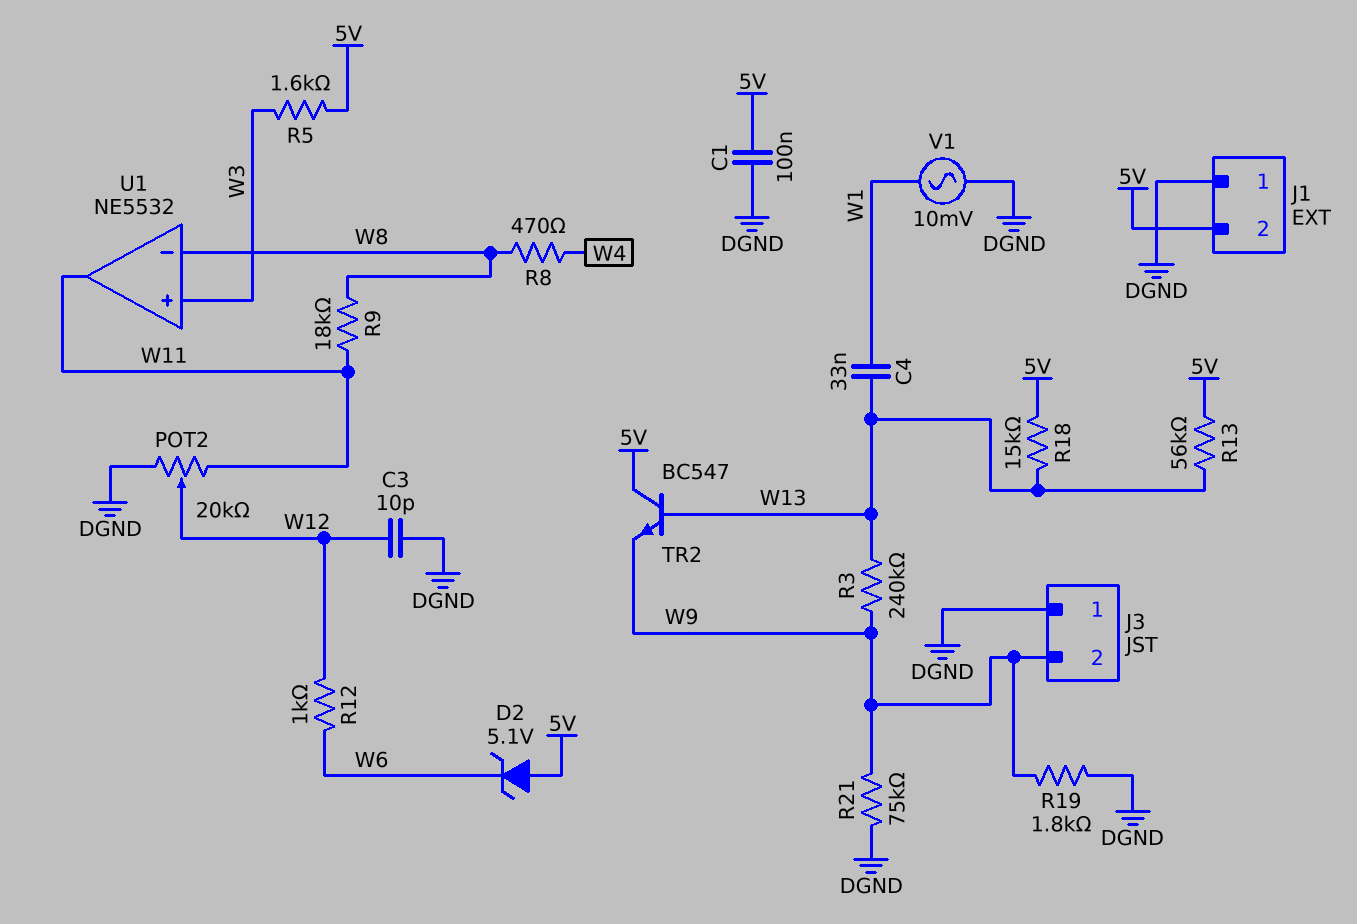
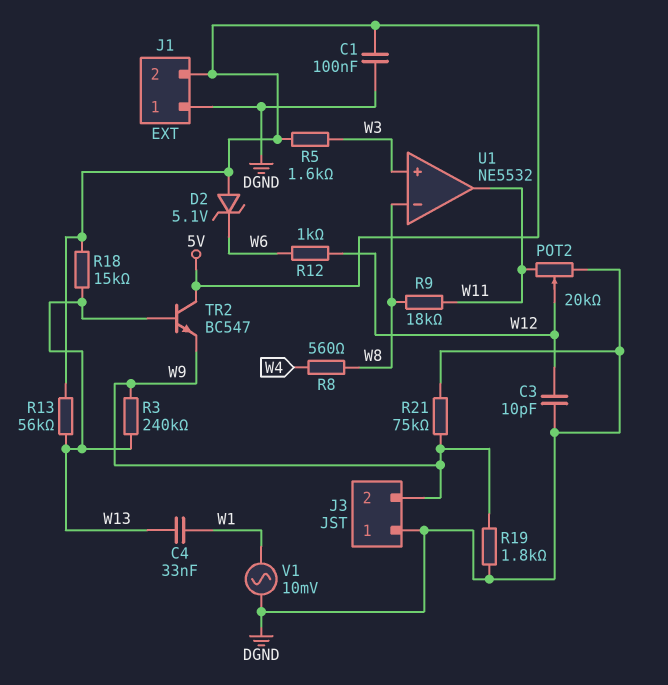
R8: 470 (W4, W8) -> 560 (W4, W8)

